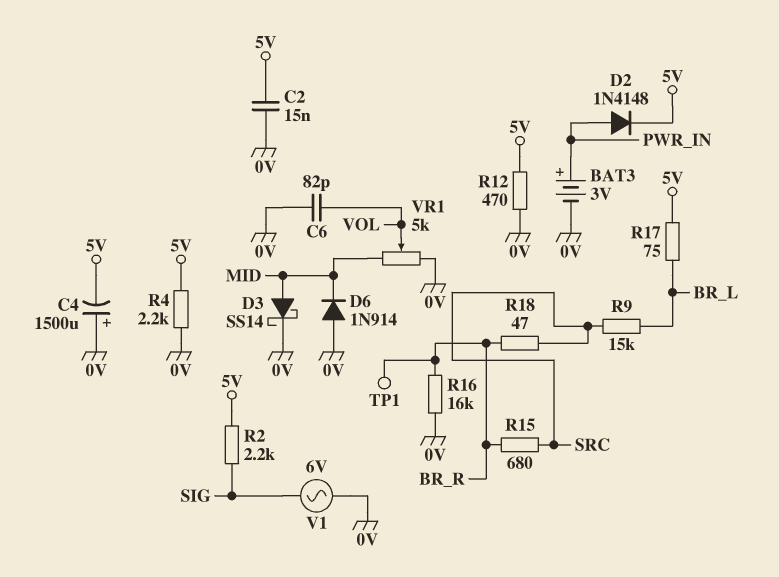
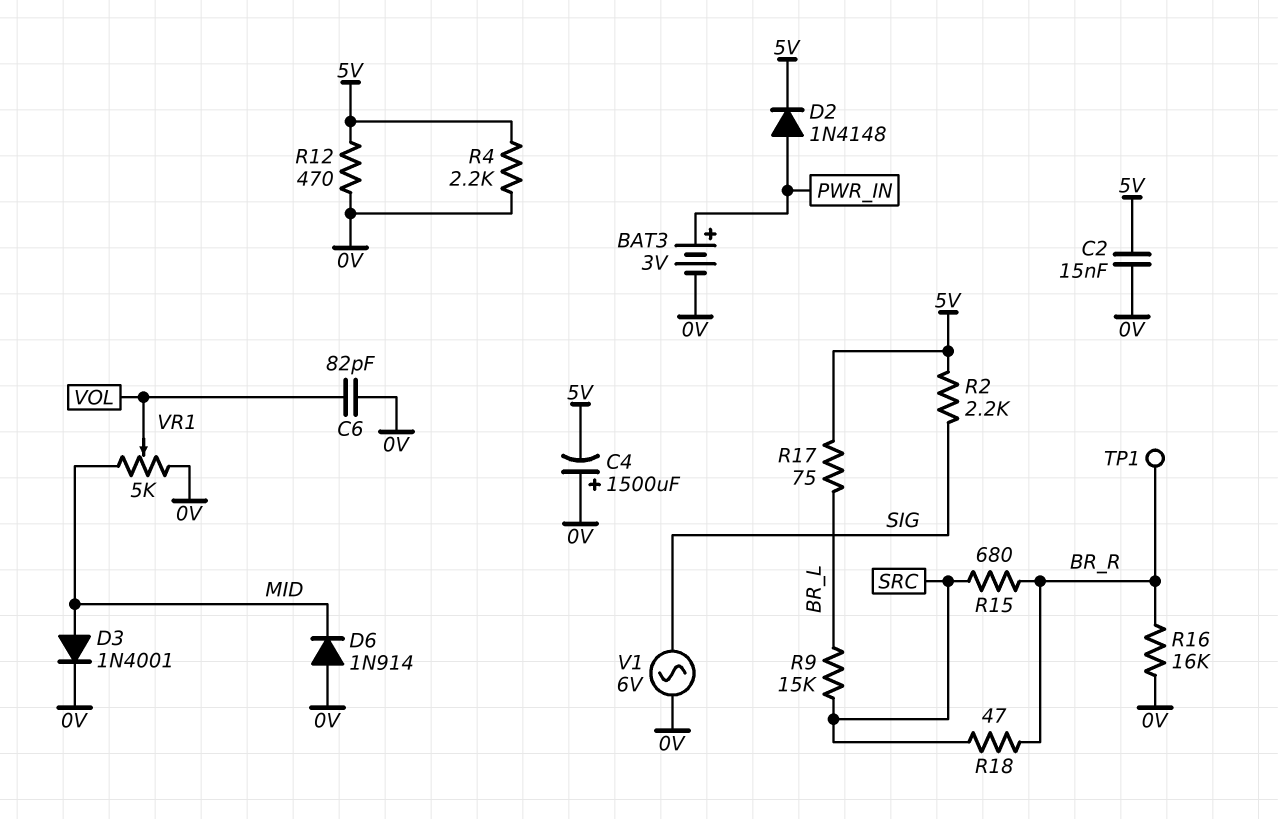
D3: schottky SS14 (A MID, K 0V) -> diode 1N4001 (A MID, K 0V)

